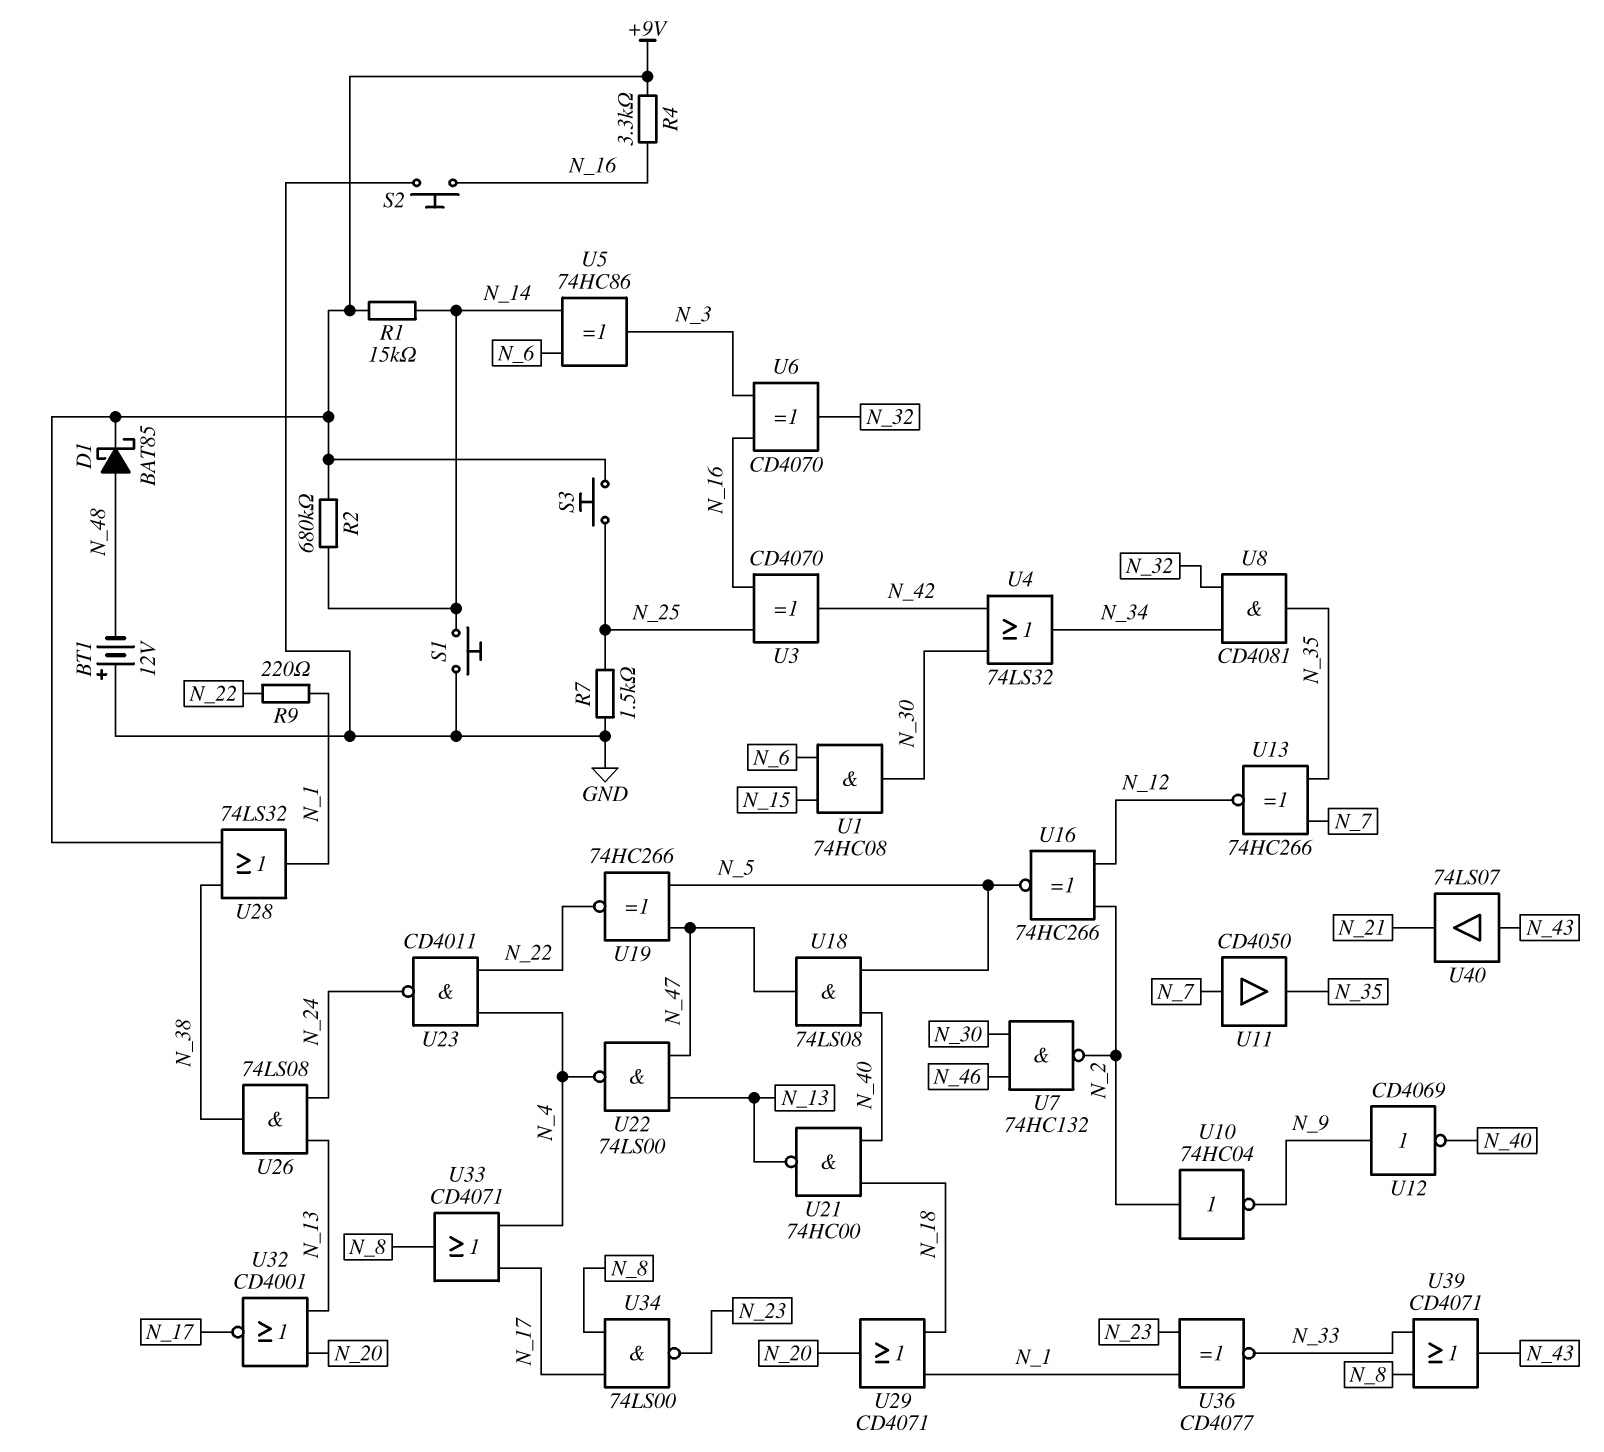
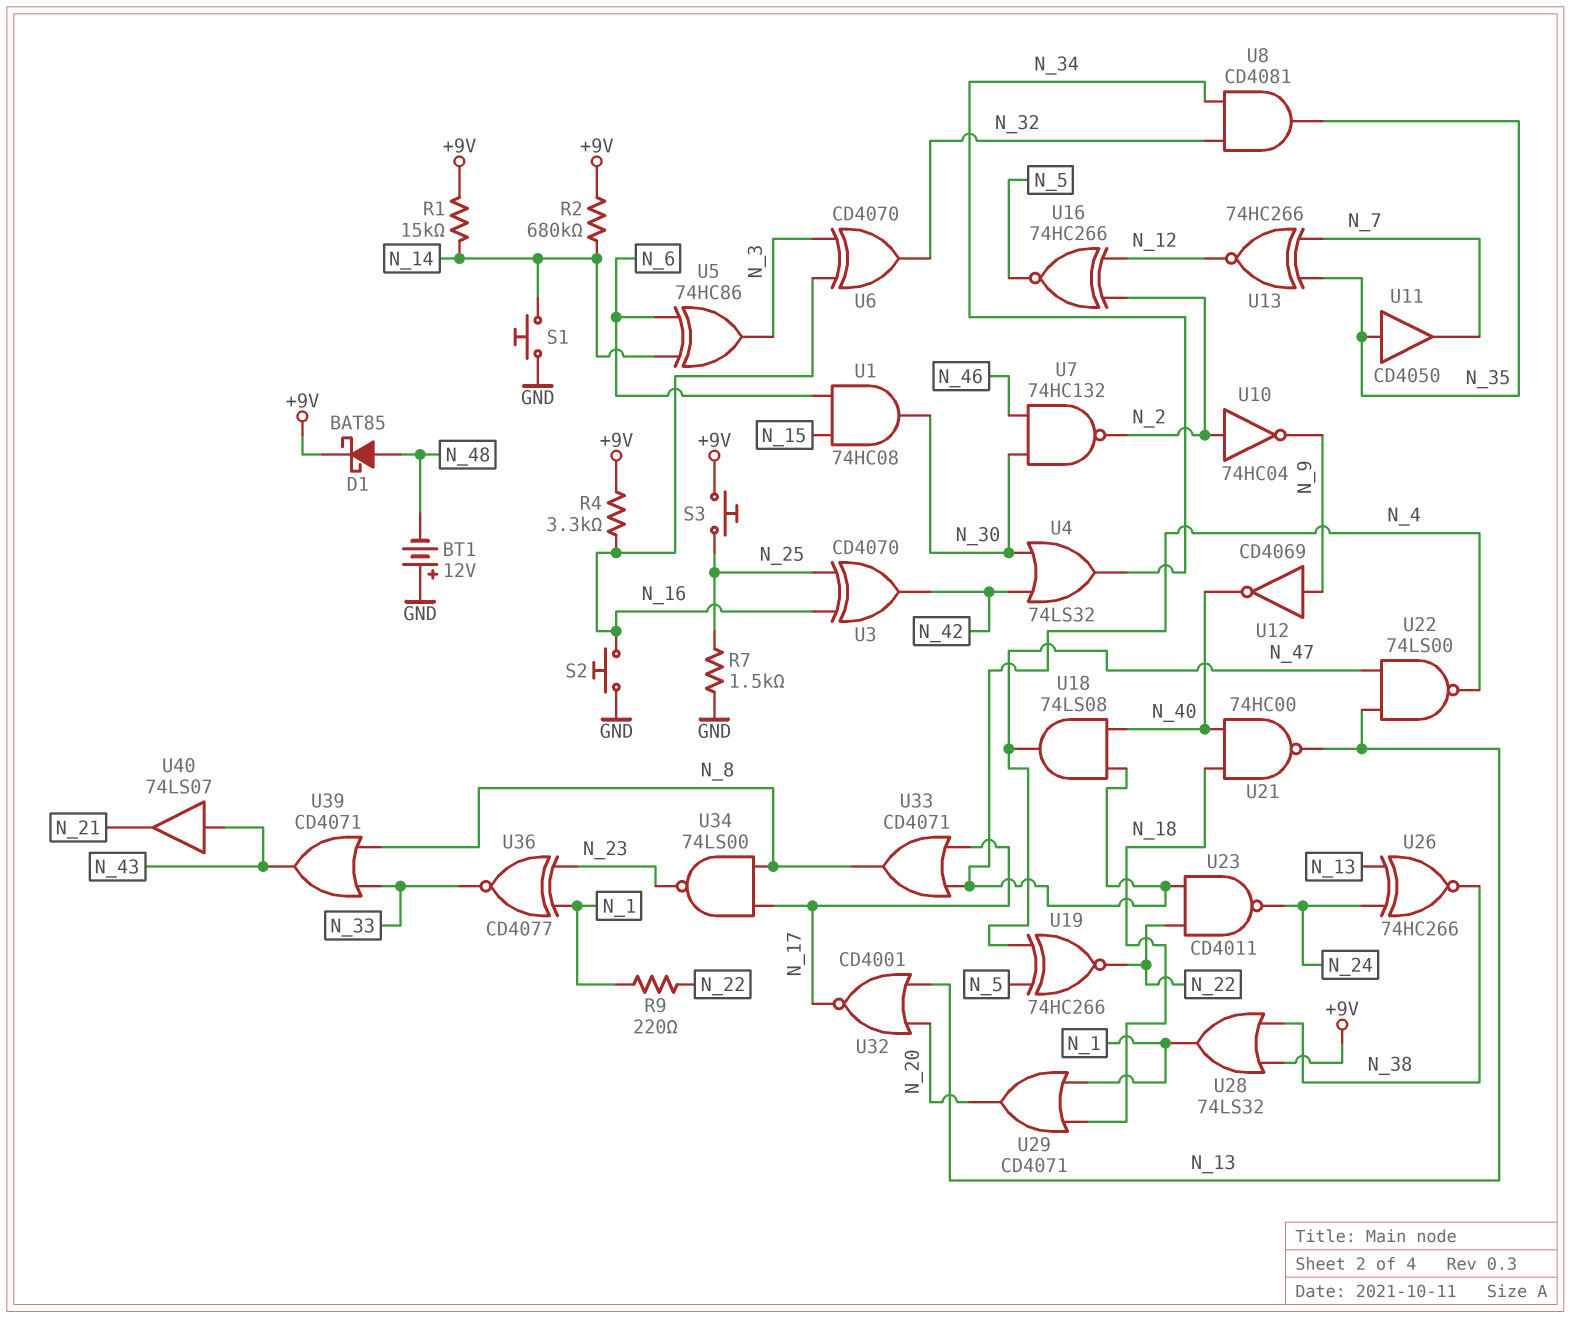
U11: buffer CD4050 (in N_7, out N_35) -> buffer CD4050 (in N_35, out N_7)
U18: AND 74LS08 (in N_5, in N_40, out N_47) -> AND 74LS08 (in N_4, in N_40, out N_47)
U26: AND 74LS08 (in N_13, in N_24, out N_38) -> XNOR 74HC266 (in N_13, in N_24, out N_38)

